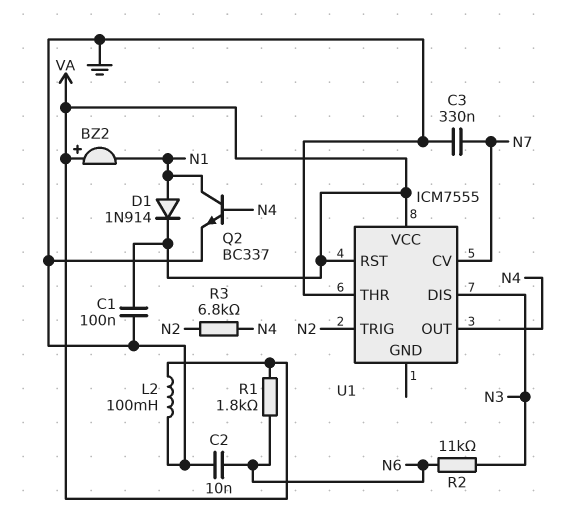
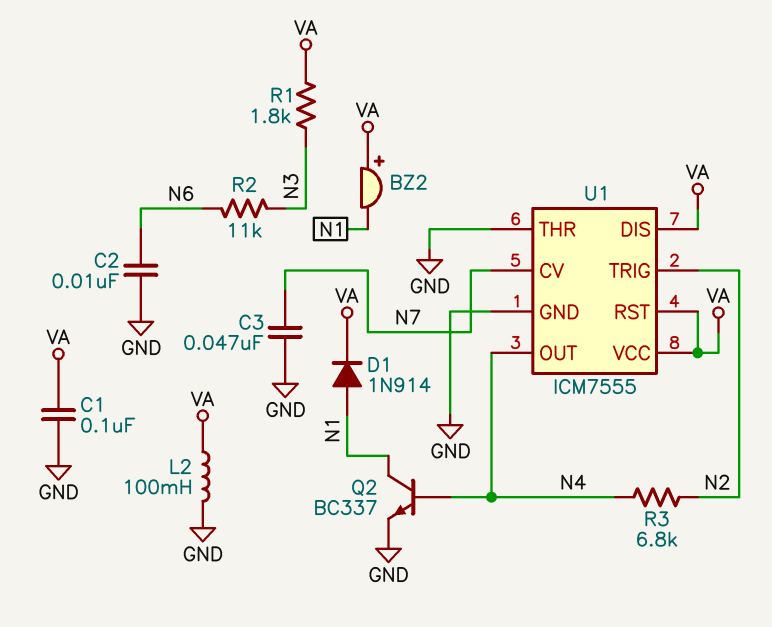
C3: 330nF (GND, N7) -> 47nF (GND, N7)
R1: 1.8k (N6, VA) -> 1.8k (N3, VA)
U1 pin DIS: N3 -> VA
U1 pin GND: none -> GND

